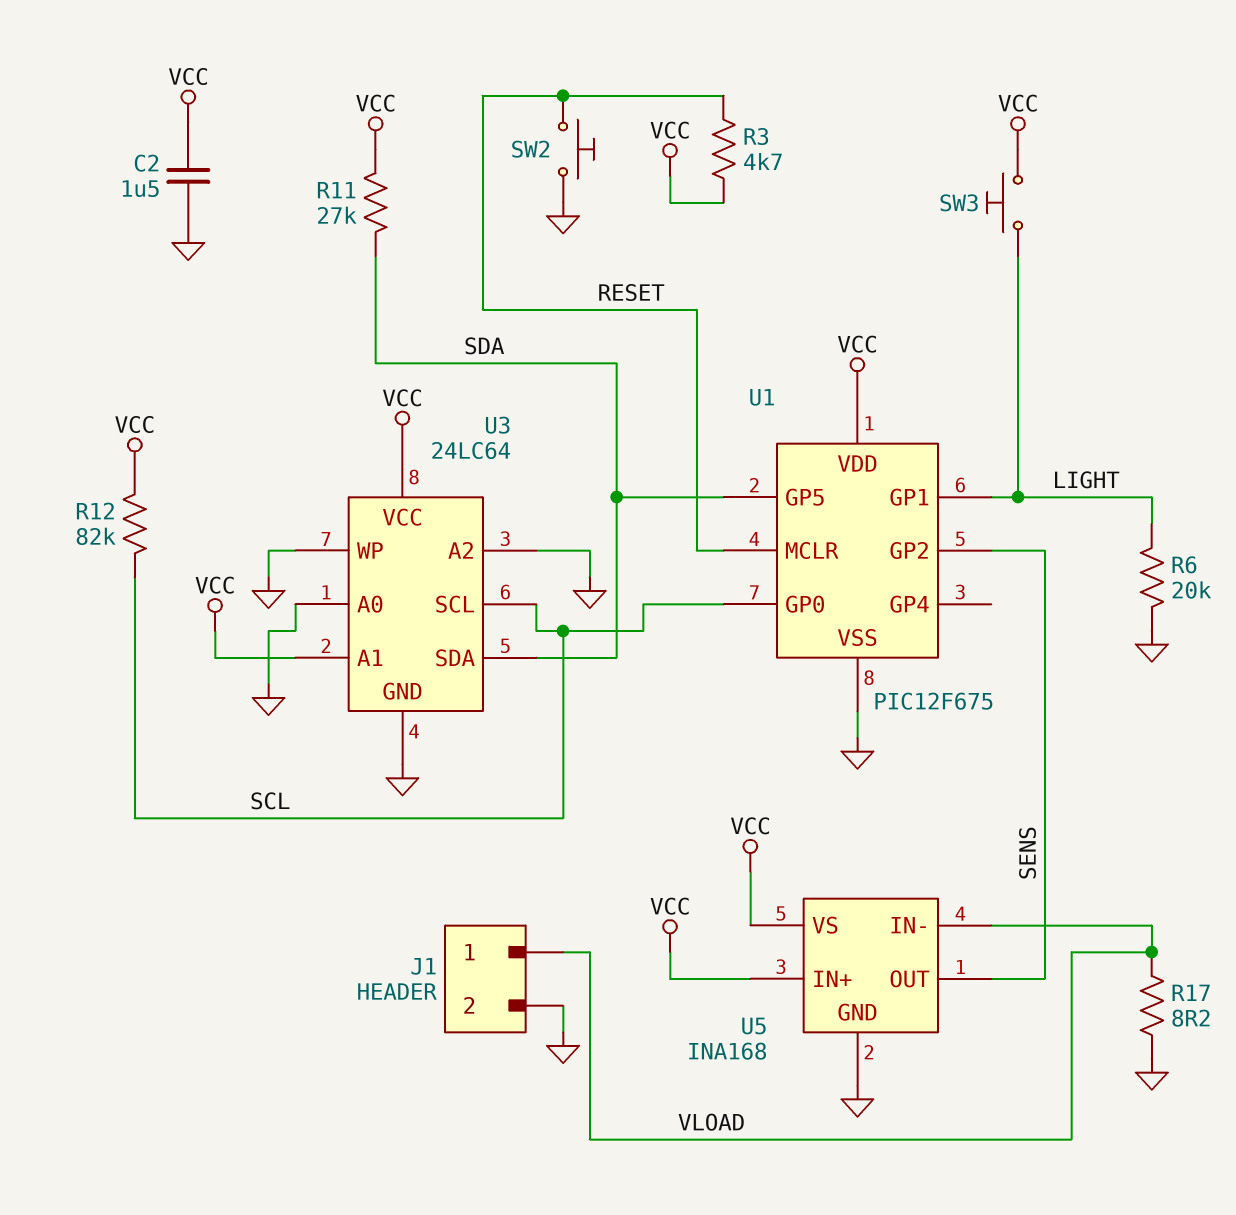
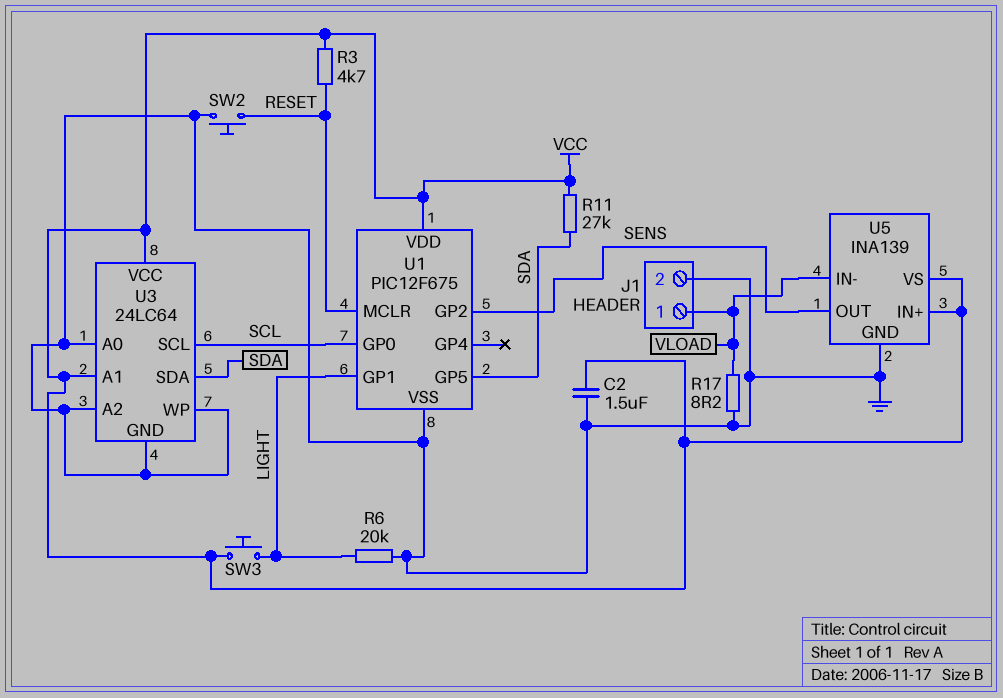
R12: 82k (SCL, VCC) -> none
U5: INA168 -> INA139

